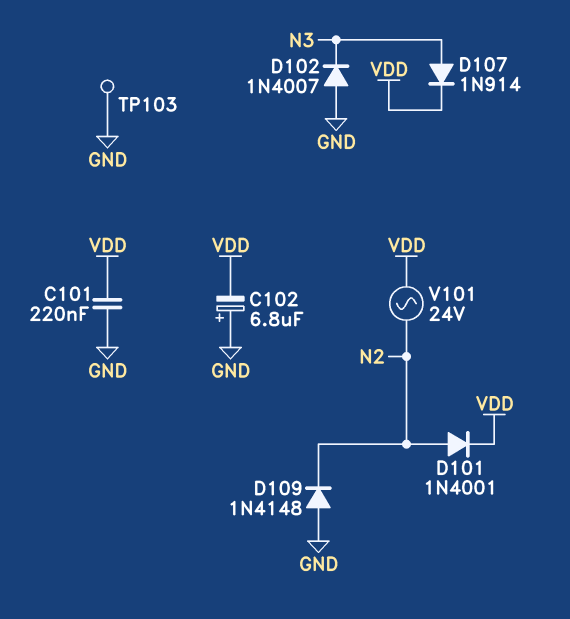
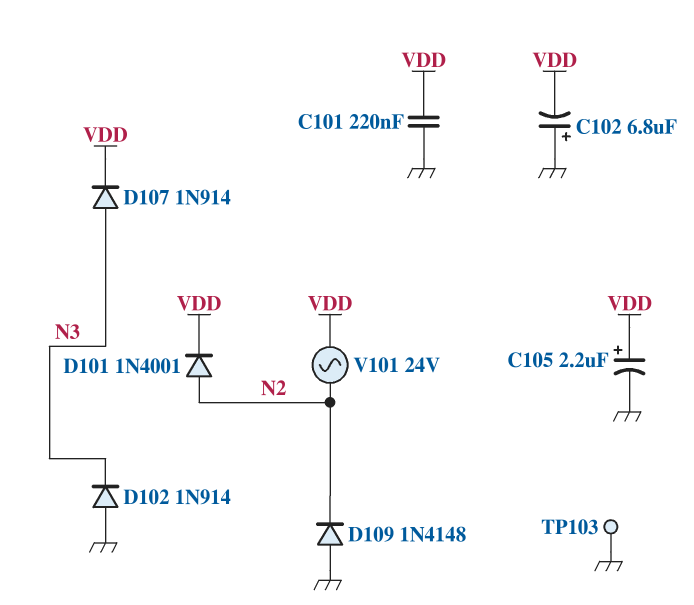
C105: none -> 2.2uF (plus VDD, minus GND)
D102: diode 1N4007 (A GND, K N3) -> diode 1N914 (A GND, K N3)

